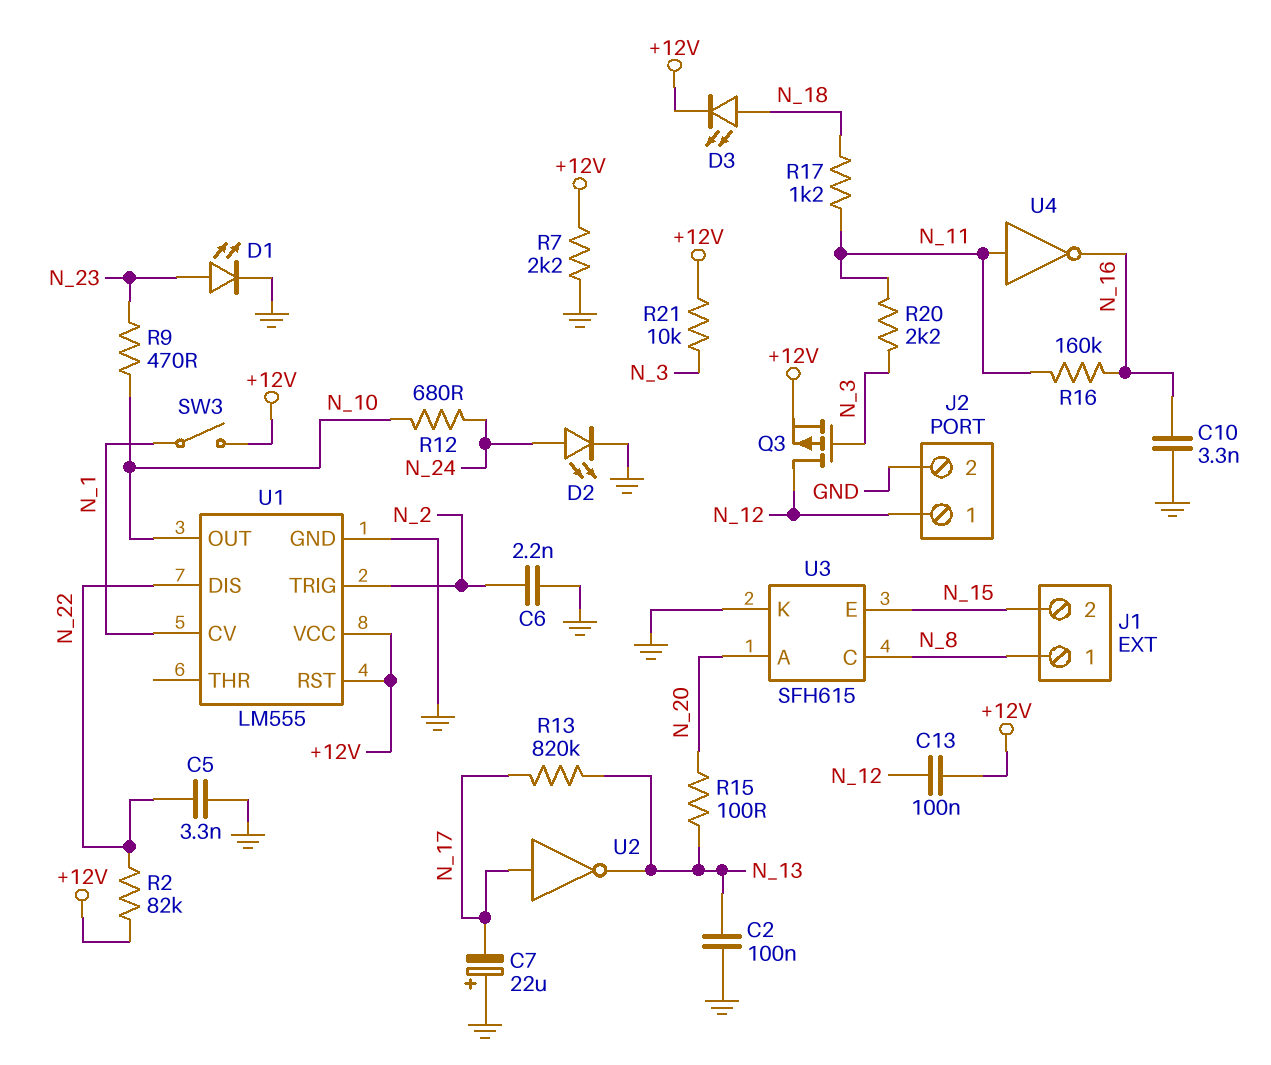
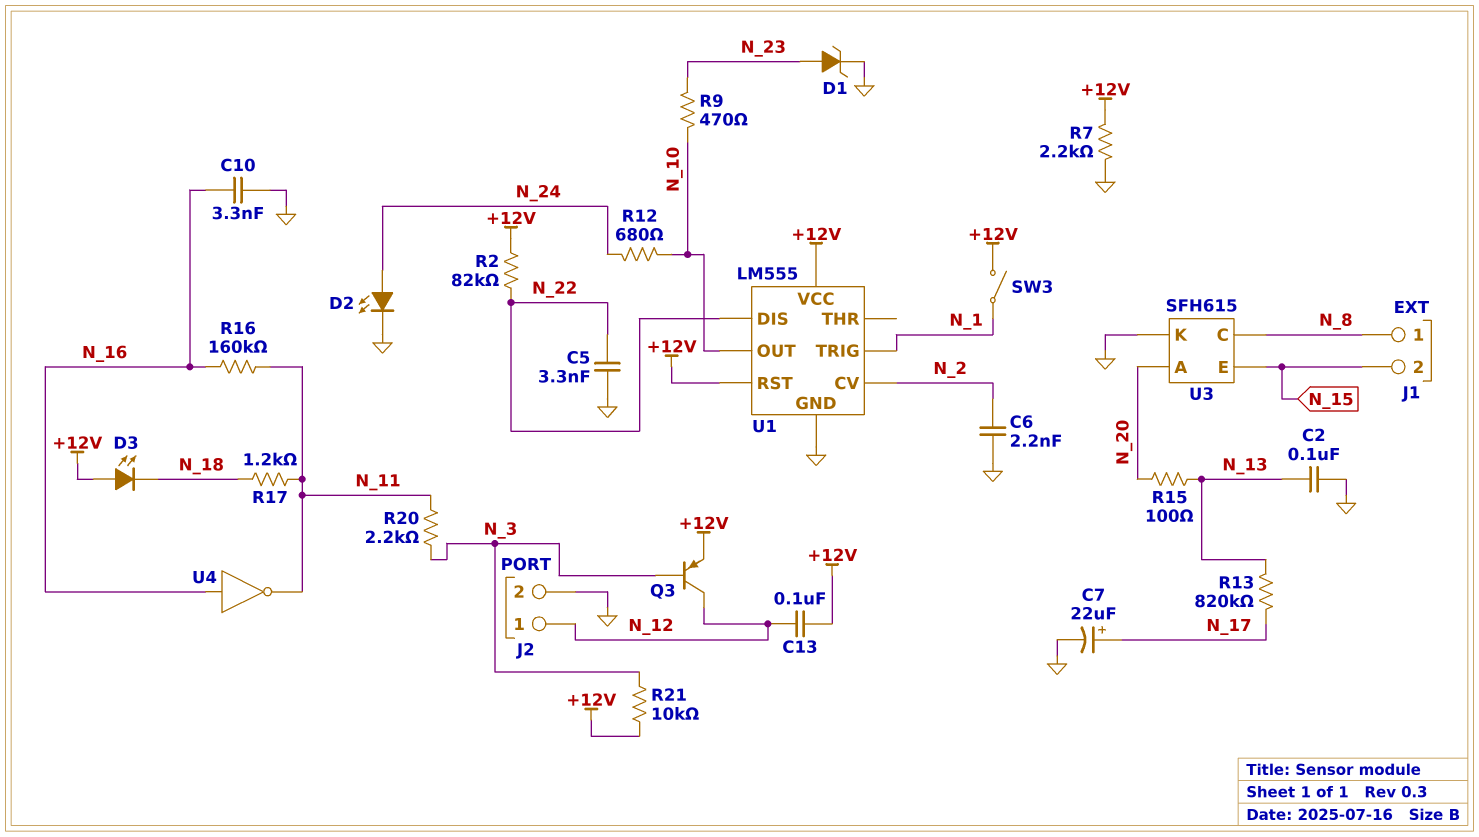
C7: 22uF (plus GND, minus N_17) -> 22uF (plus N_17, minus GND)
D1: LED (A N_23, K GND) -> zener (A N_23, K GND)
D3: LED (A N_18, K +12V) -> LED (A +12V, K N_18)
Q3: PMOS (G N_3, D N_12, S +12V) -> PNP (B N_3, C N_12, E +12V)
U1 pin CV: N_1 -> N_2
U1 pin TRIG: N_2 -> N_1
U2: NOT (in N_17, out N_13) -> none
U4: NOT (in N_11, out N_16) -> NOT (in N_16, out N_11)

